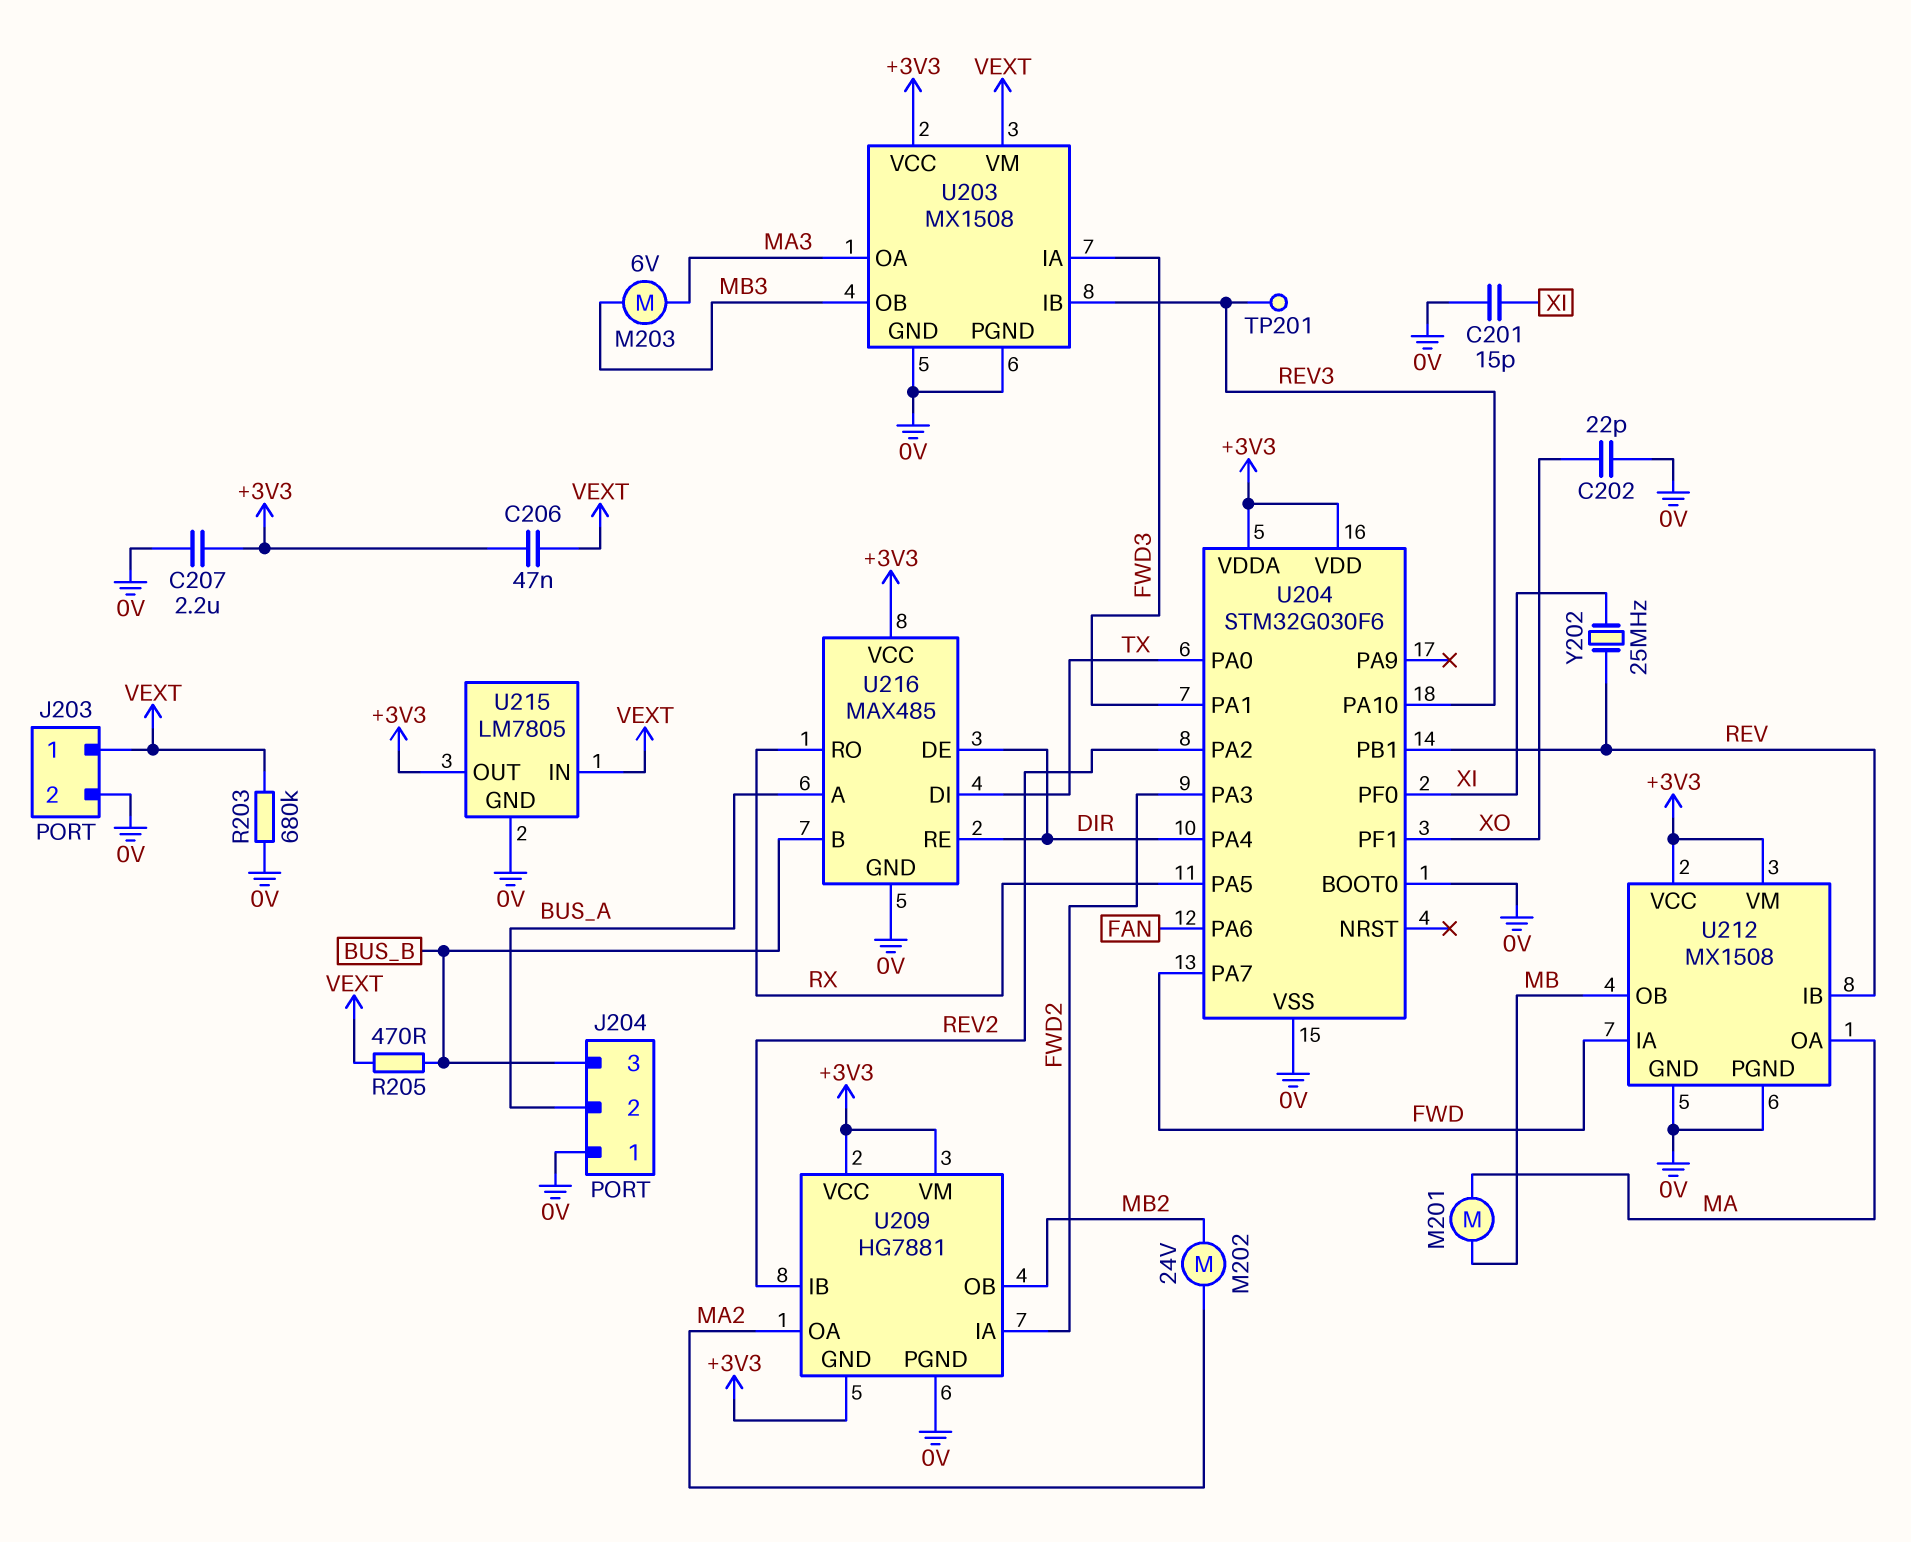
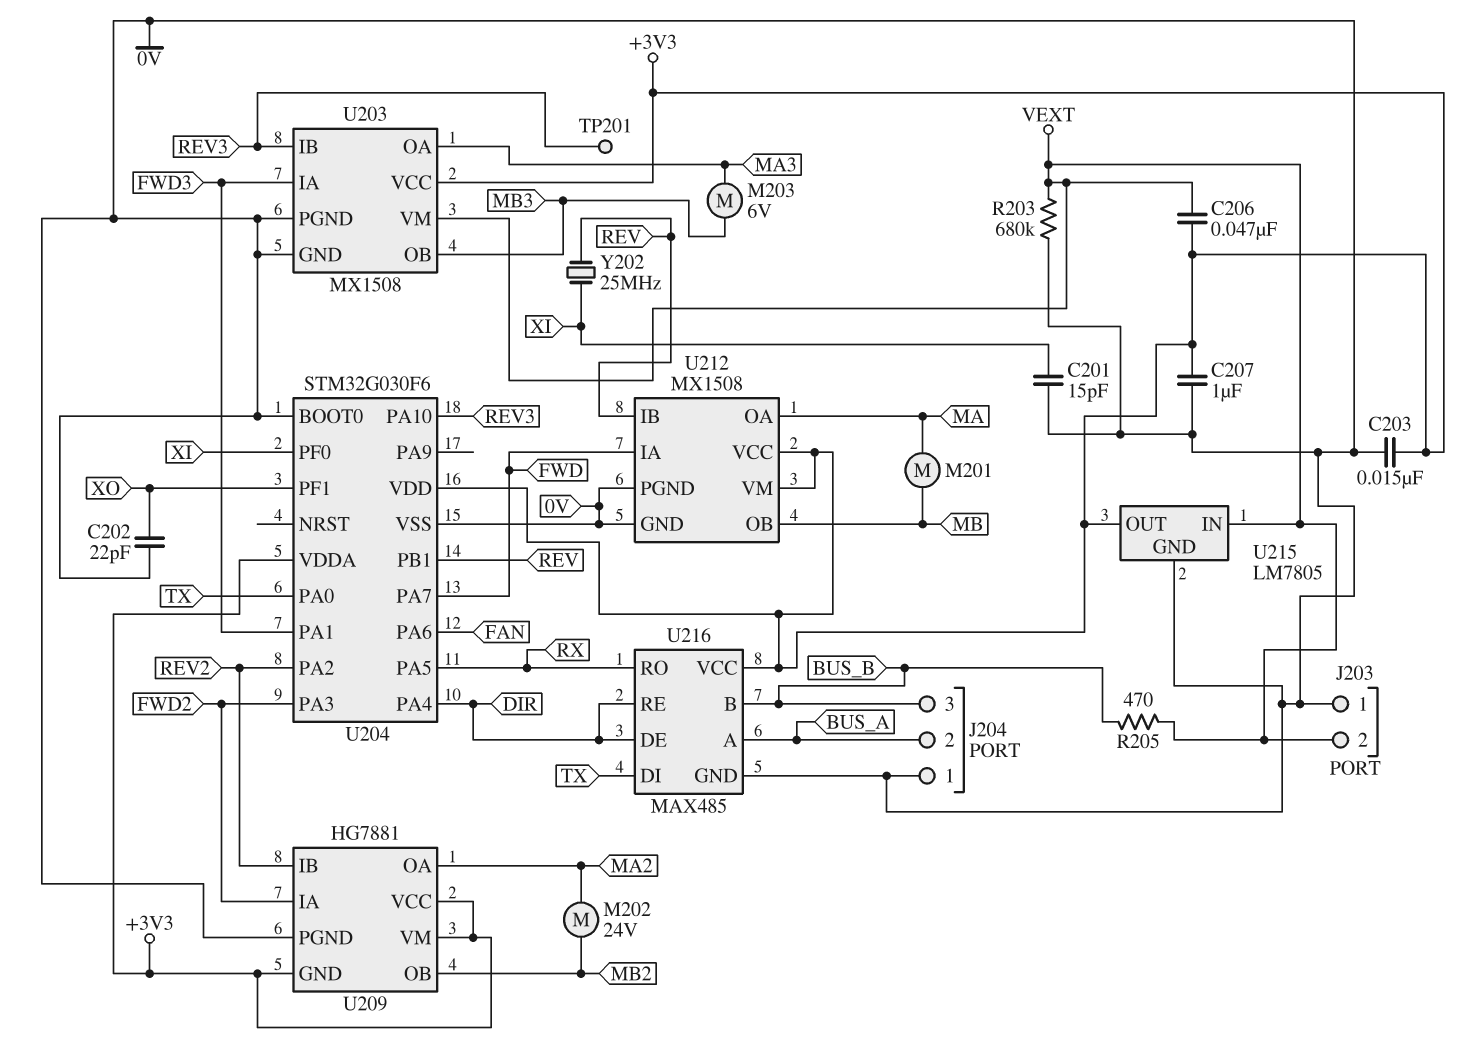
C203: none -> 15nF (+3V3, 0V)
C207: 2.2uF (+3V3, 0V) -> 1uF (+3V3, 0V)
J203 pin 1: VEXT -> 0V
J203 pin 2: 0V -> VEXT

